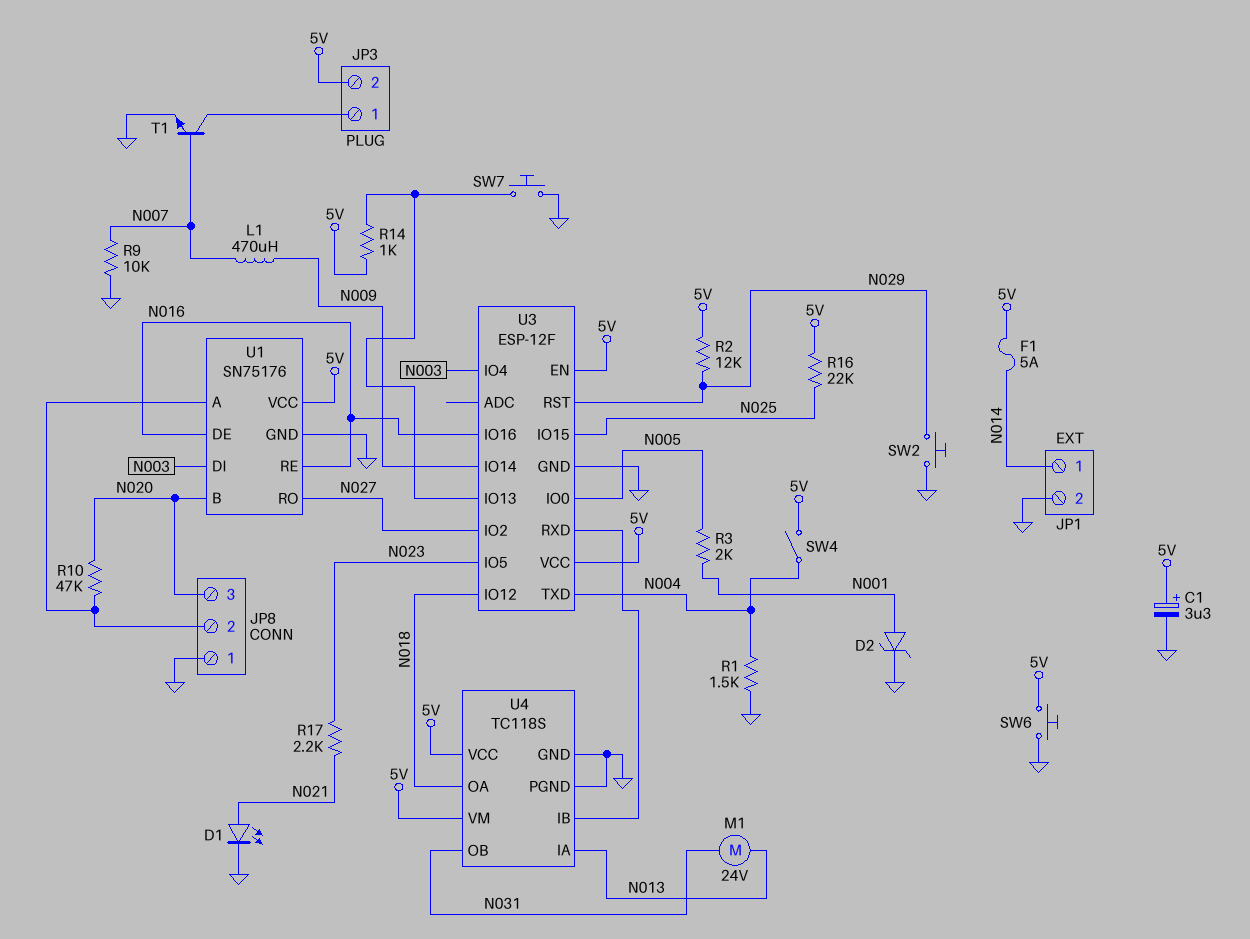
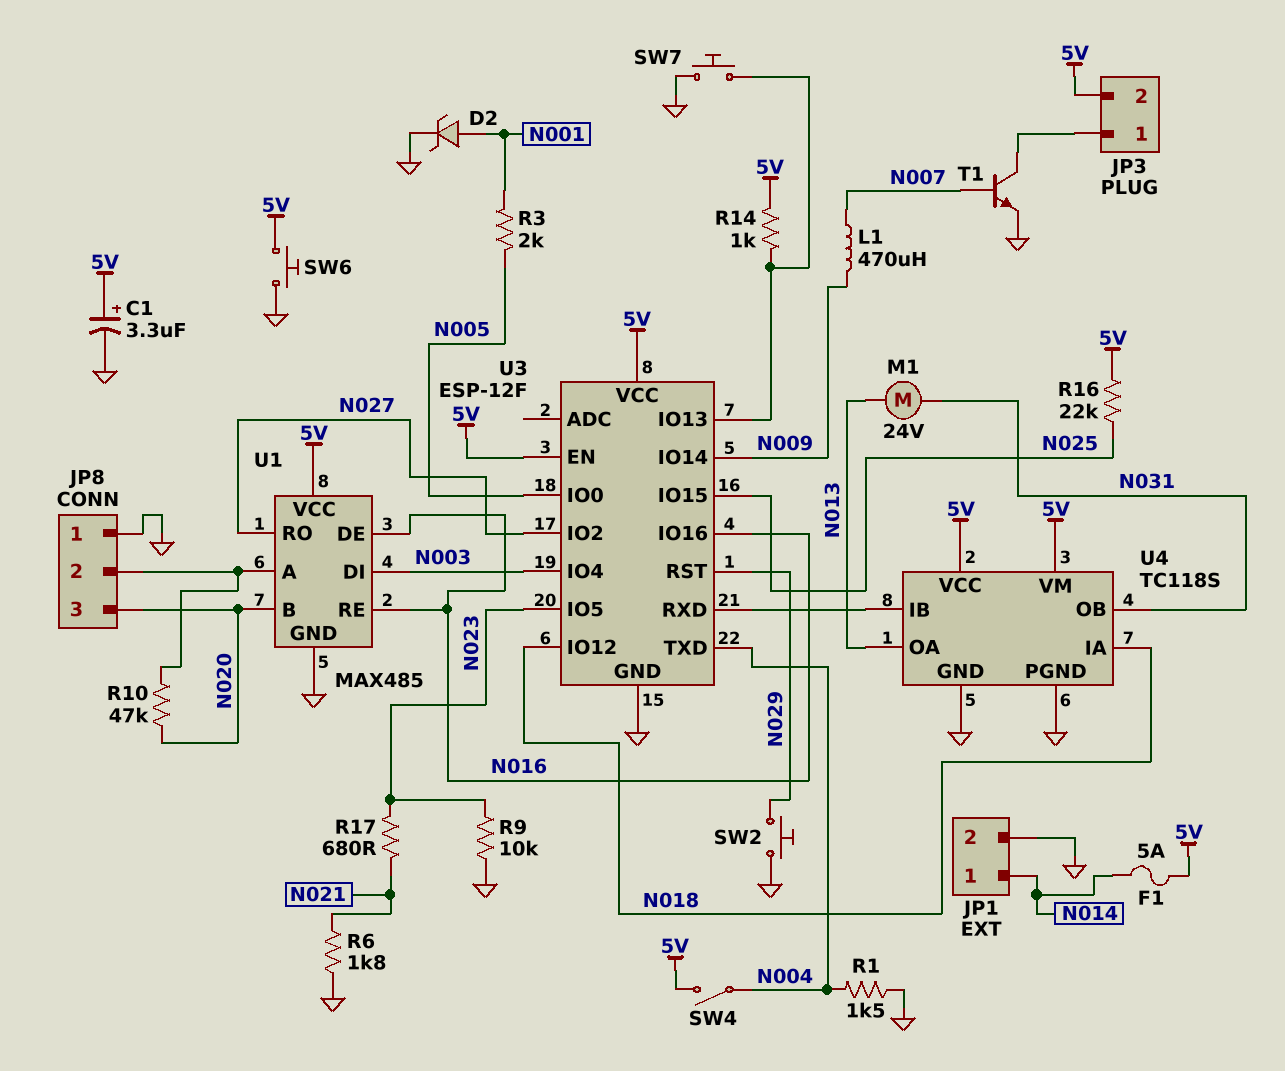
D1: LED (A N021, K GND) -> none
R2: 12k (5V, N029) -> none
R6: none -> 1.8k (GND, N021)
R9: 10k (GND, N007) -> 10k (GND, N023)
R17: 2.2k (N021, N023) -> 680 (N021, N023)
U1: SN75176 -> MAX485
U4 pin IA: N013 -> N018
U4 pin OA: N018 -> N013

